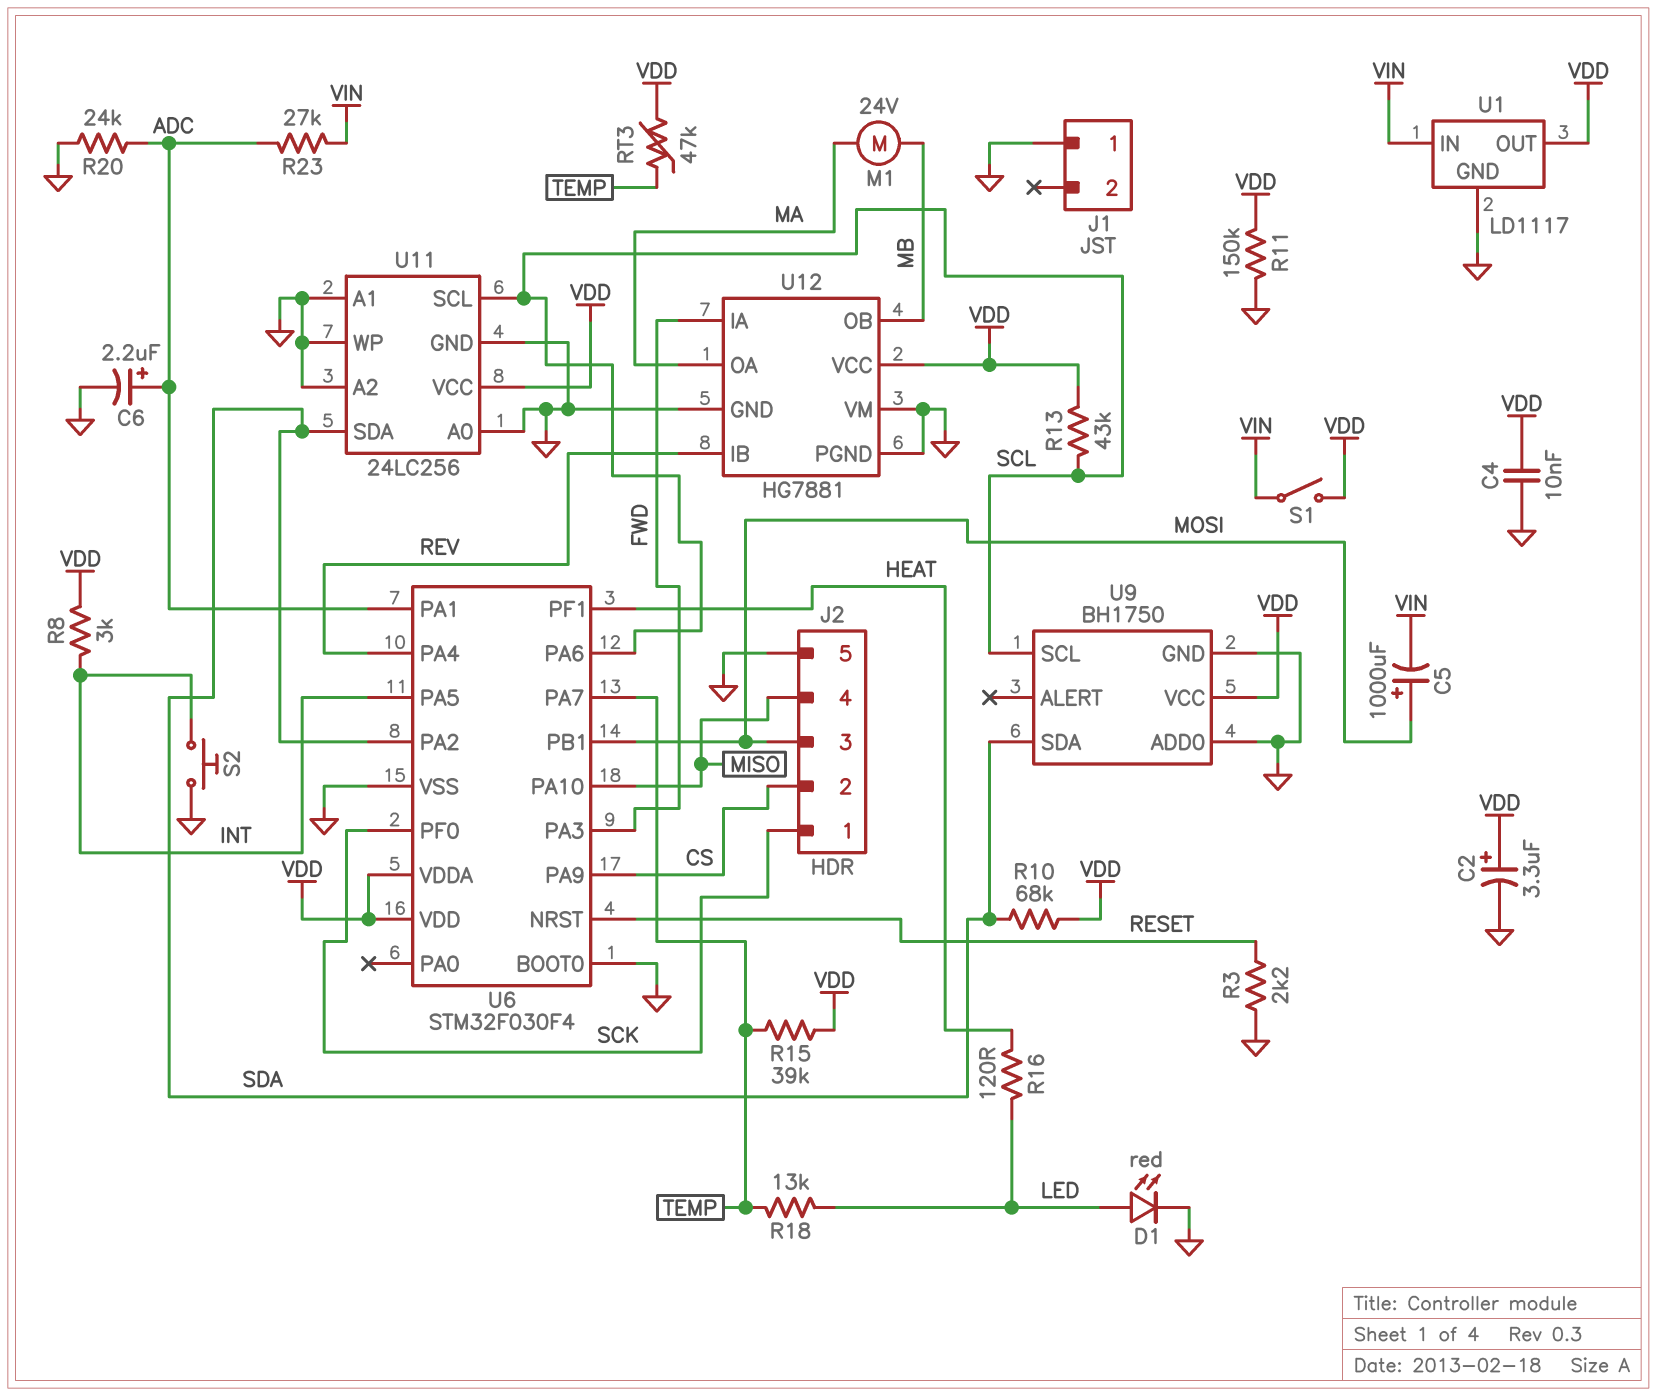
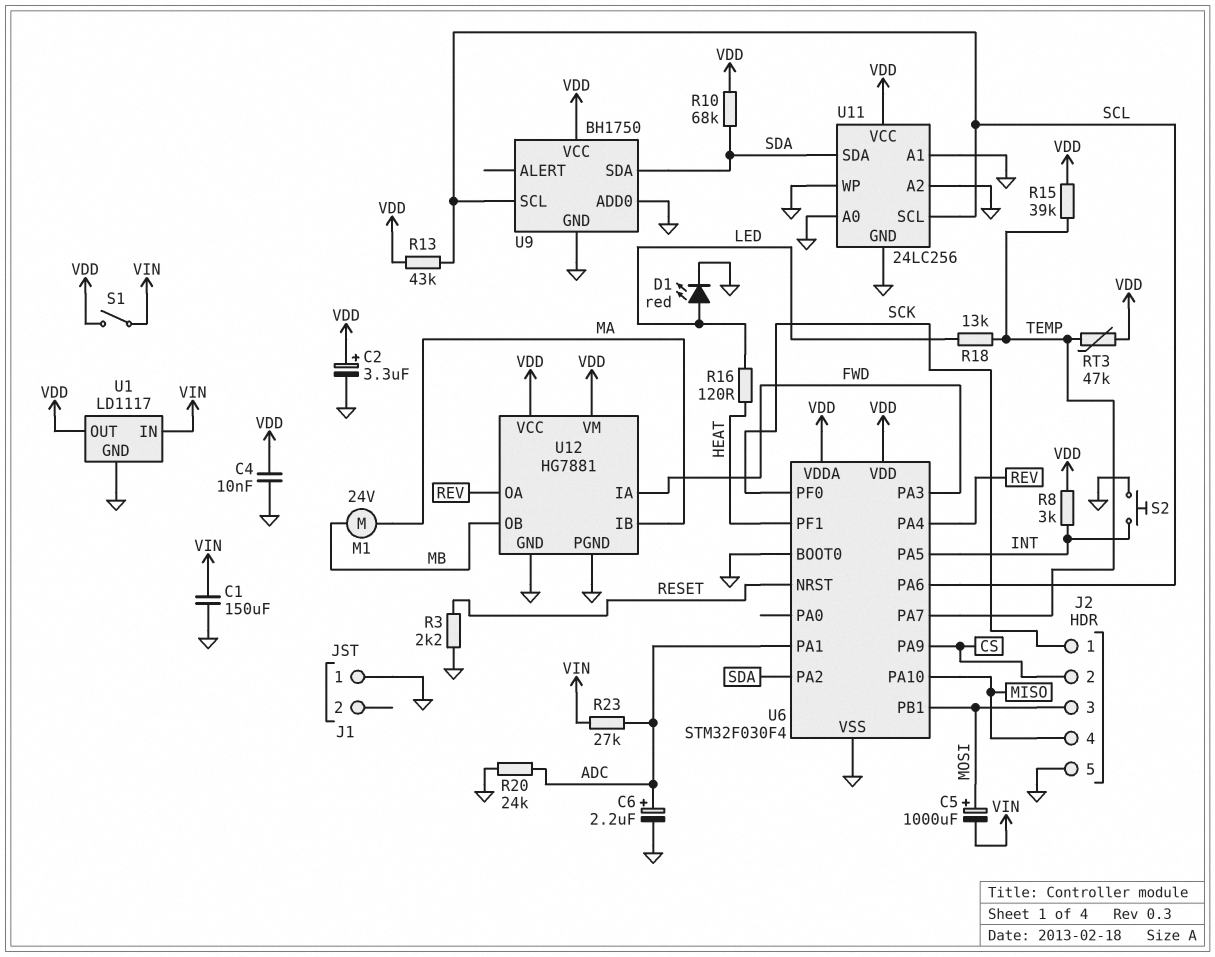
C1: none -> 150uF (GND, VIN)
R11: 150k (GND, VDD) -> none
U12 pin IB: REV -> MA
U12 pin OA: MA -> REV
U12 pin VM: GND -> VDD

